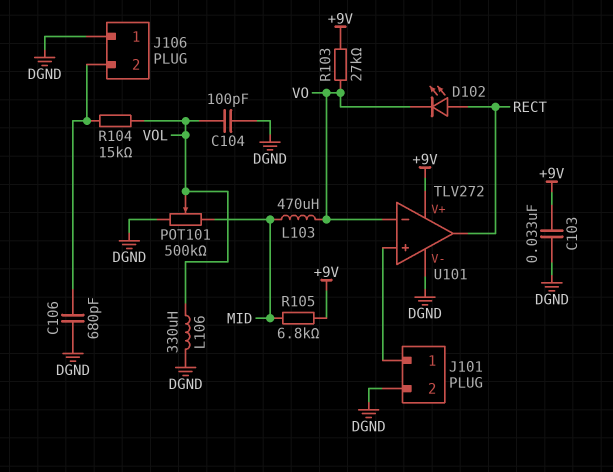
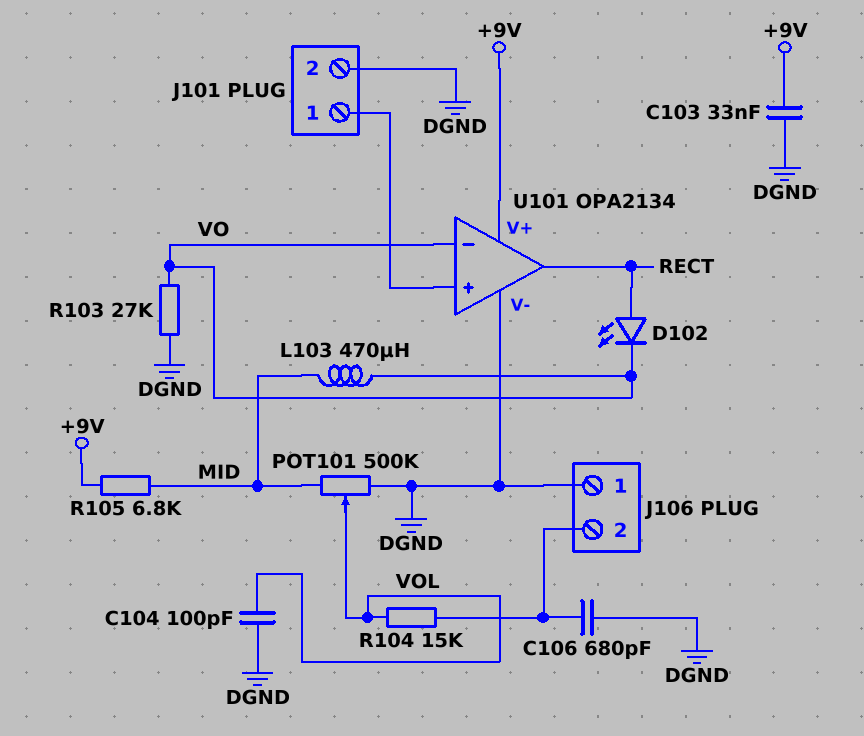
L106: 330uH (DGND, VOL) -> none
R103: 27k (+9V, VO) -> 27k (DGND, VO)
U101: TLV272 -> OPA2134

